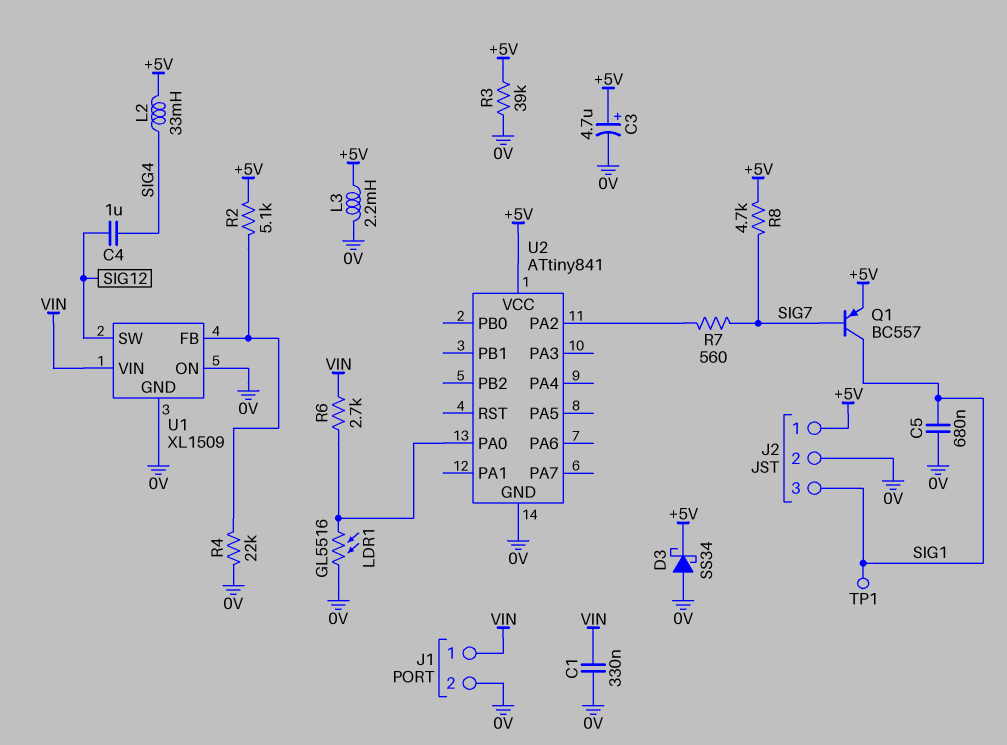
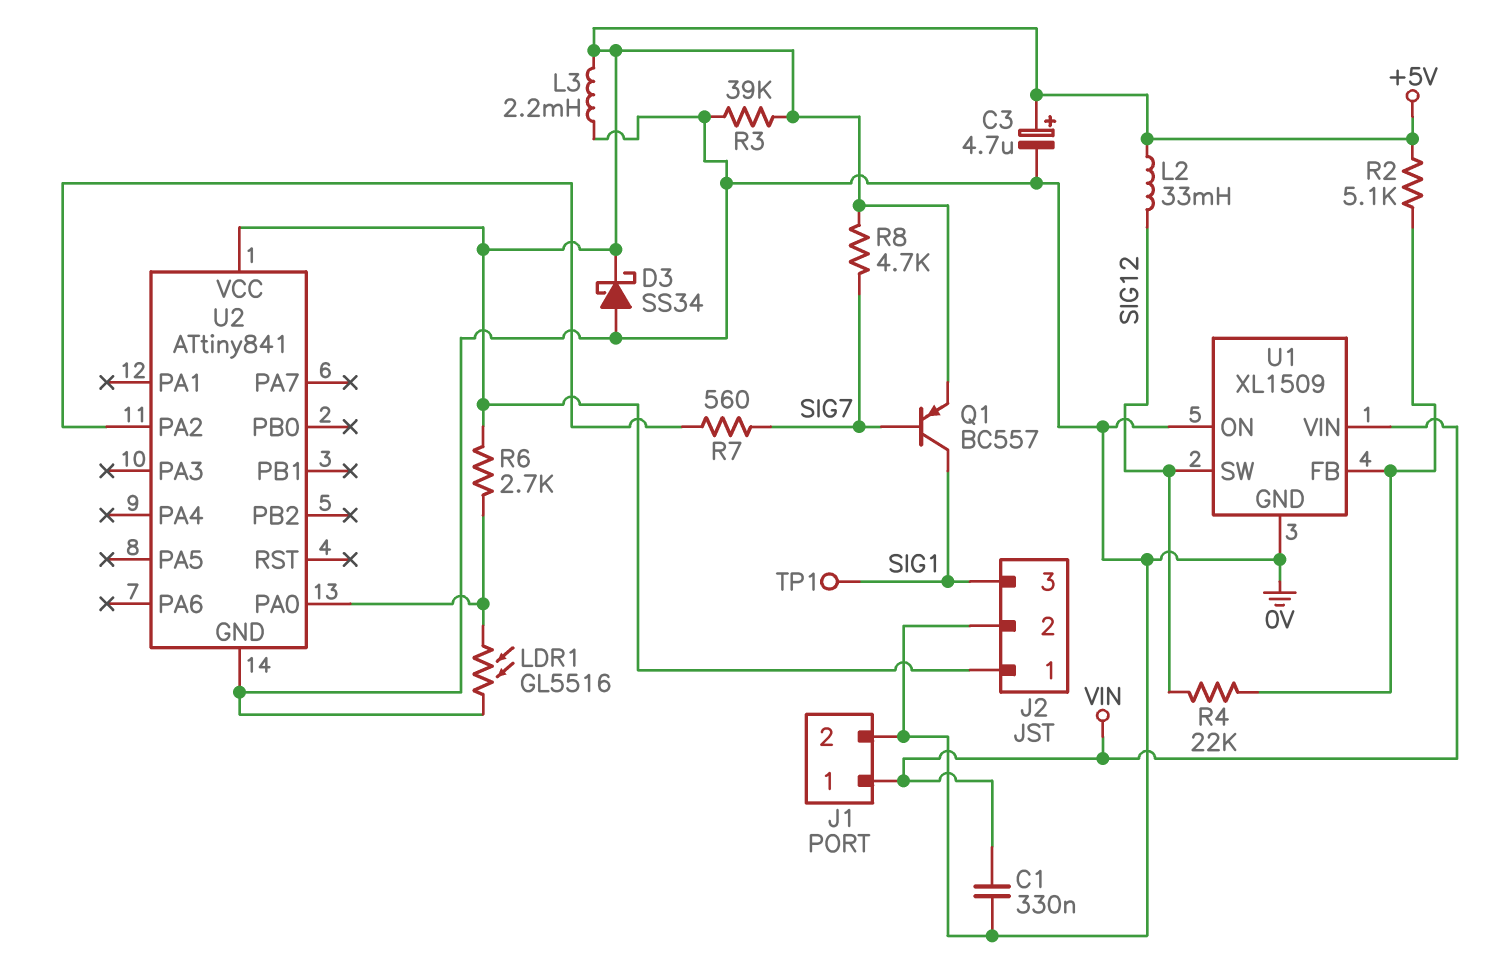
C4: 1uF (SIG4, SIG12) -> none
C5: 680nF (0V, SIG1) -> none
L2: 33mH (+5V, SIG4) -> 33mH (+5V, SIG12)
R4: 22k (0V, U1/FB) -> 22k (SIG12, U1/FB)
R6: 2.7k (U2/PA0, VIN) -> 2.7k (+5V, U2/PA0)

